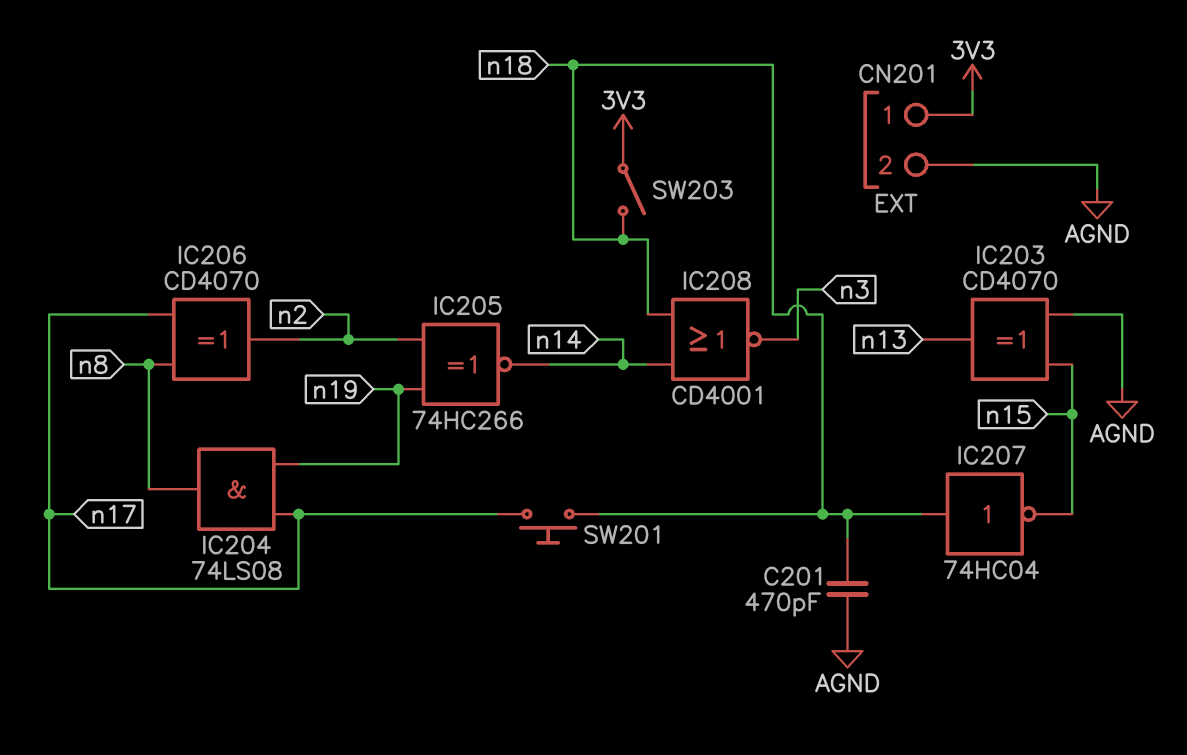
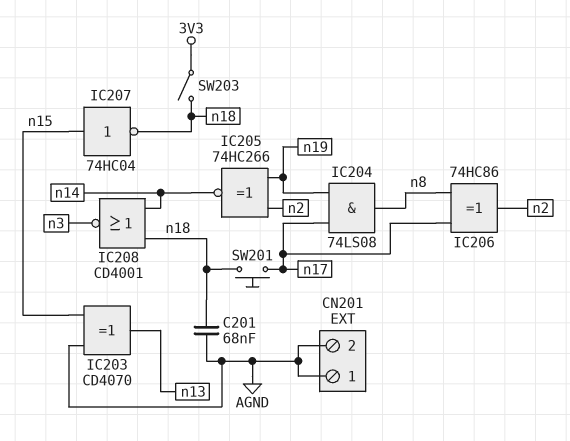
C201: 470pF (AGND, n18) -> 68nF (AGND, n18)
CN201 pin 1: 3V3 -> AGND
IC206: XOR CD4070 (in n8, in n17, out n2) -> XOR 74HC86 (in n8, in n17, out n2)
IC207: NOT 74HC04 (in n18, out n15) -> NOT 74HC04 (in n15, out n18)

